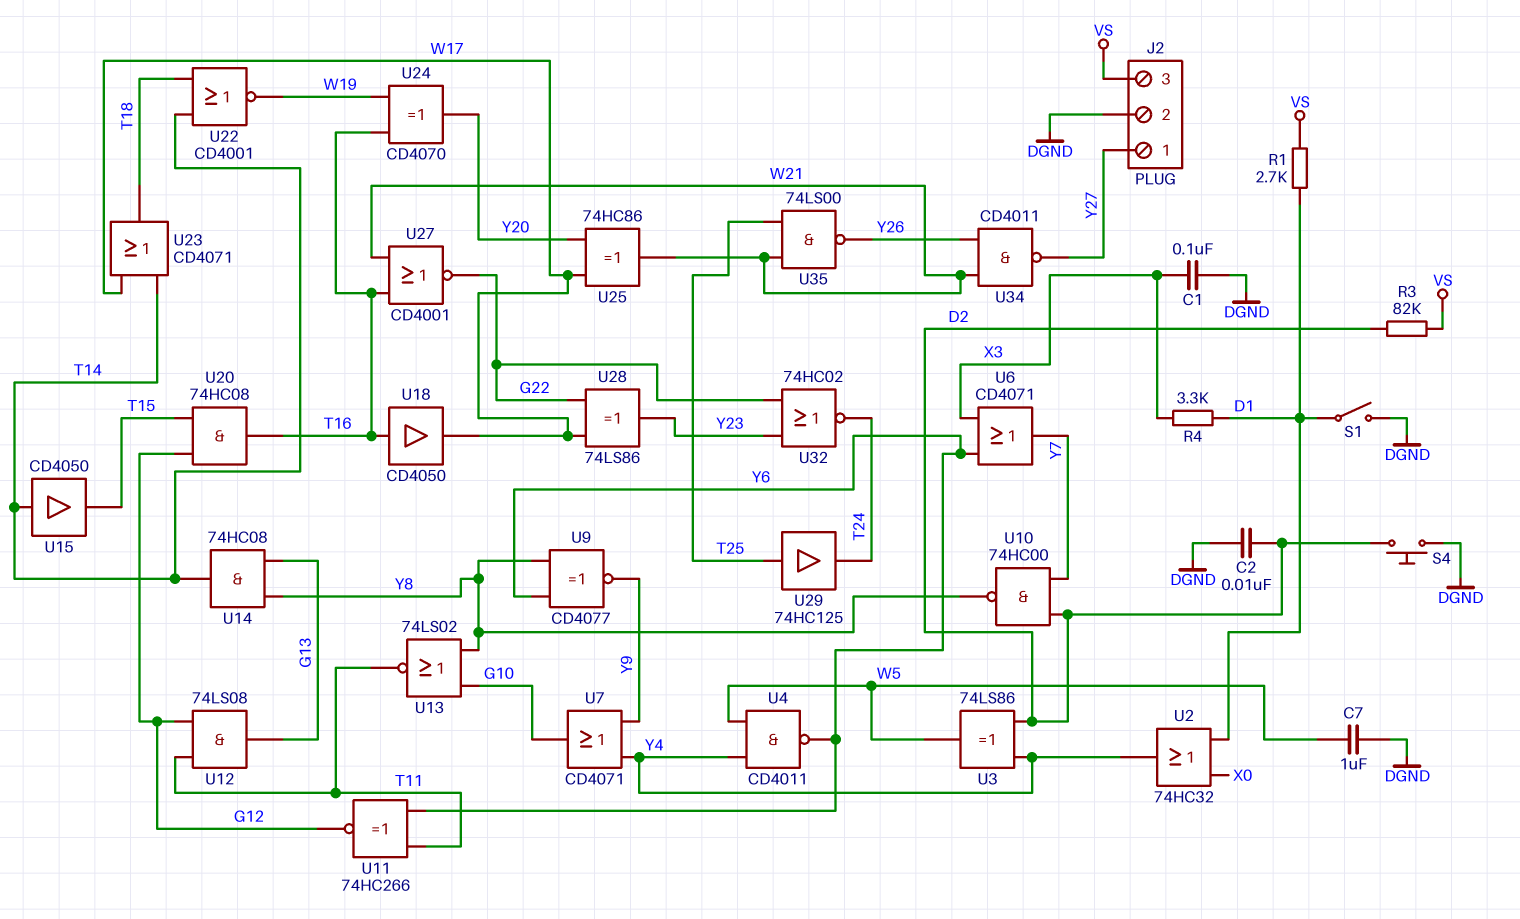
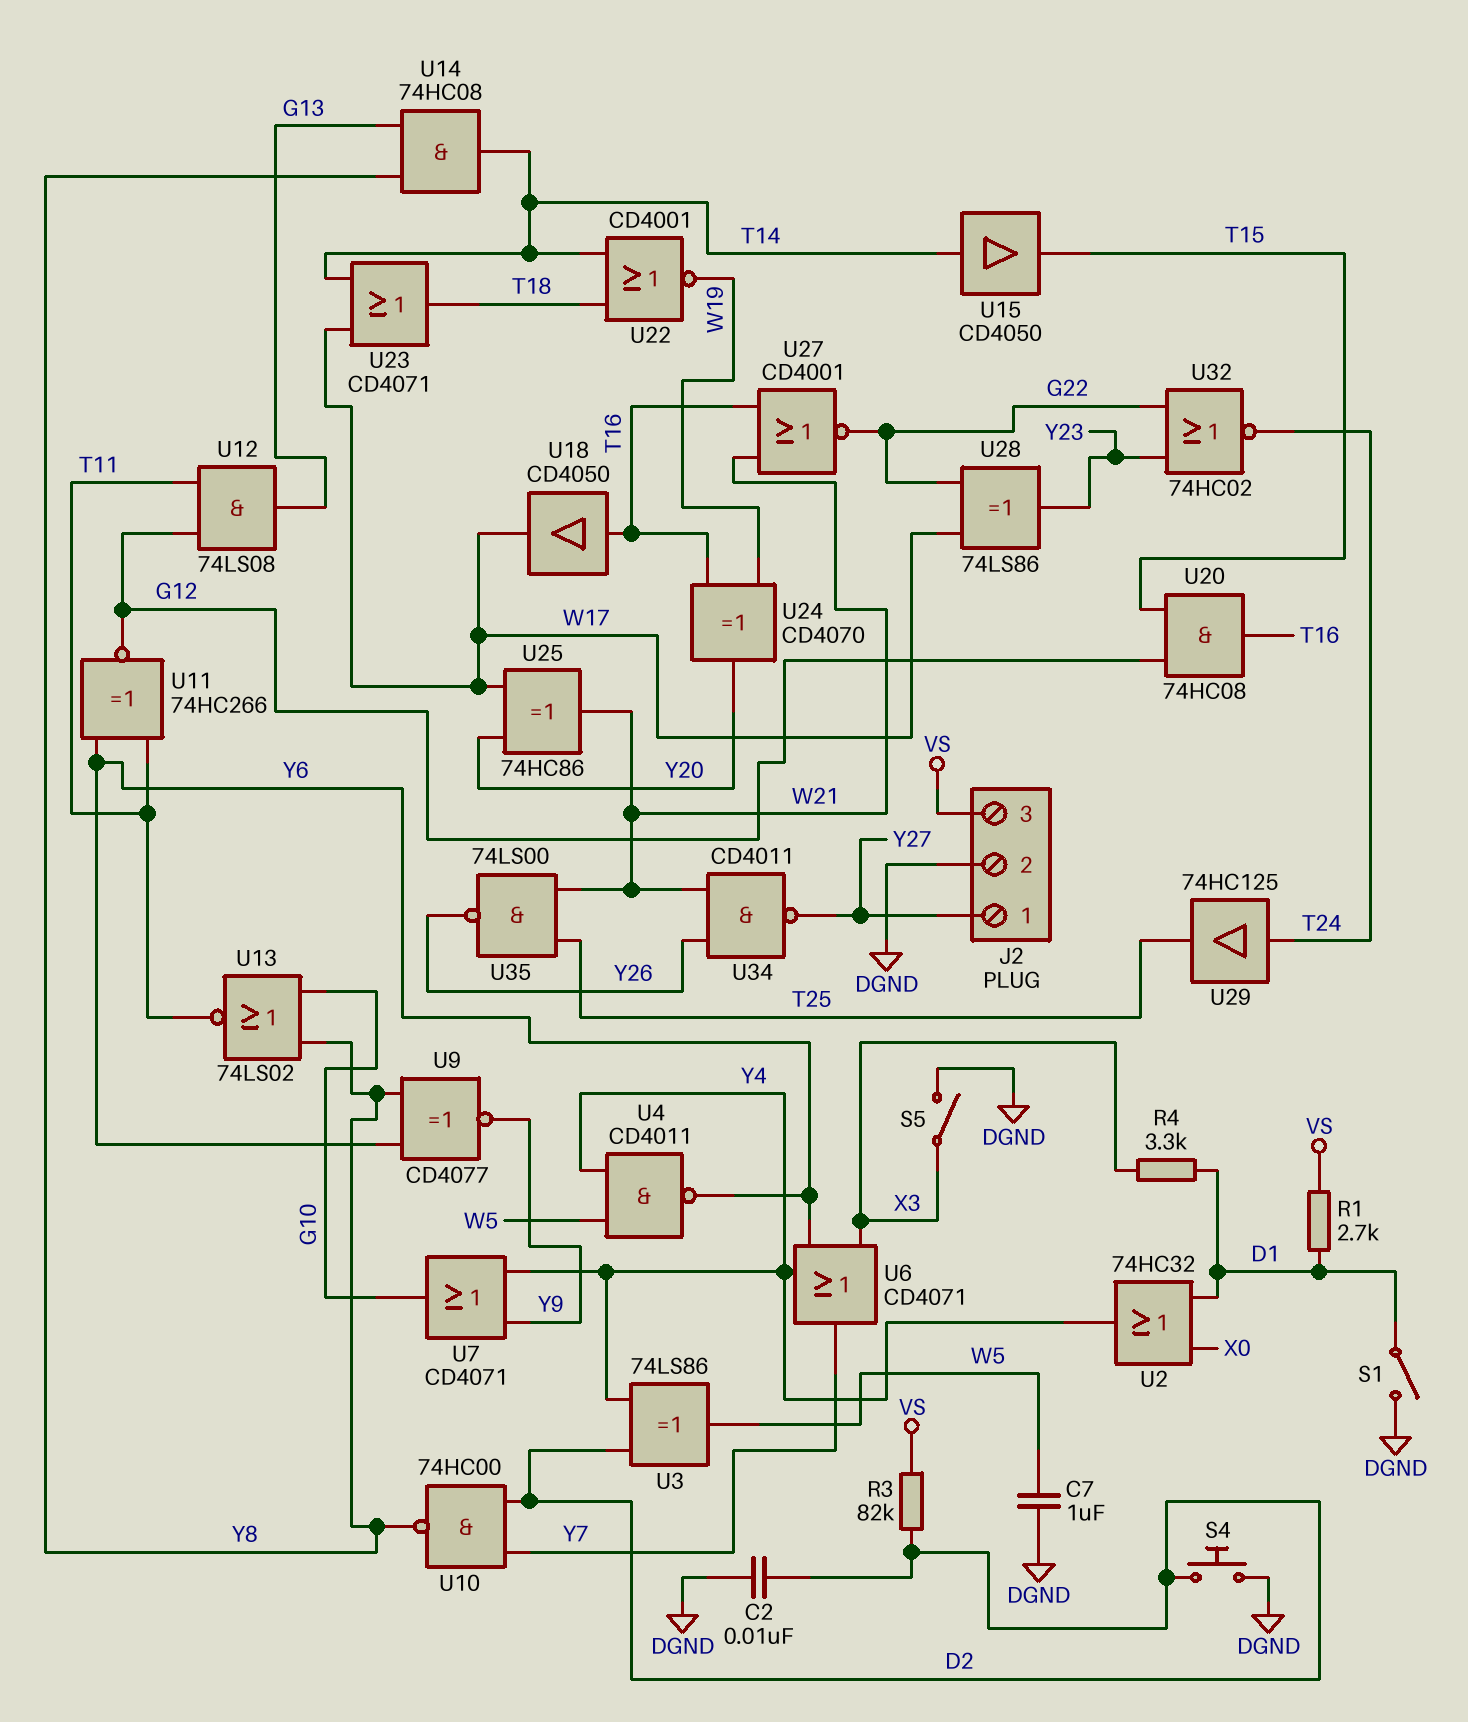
C1: 100nF (DGND, X3) -> none
S5: none -> switch (DGND, X3)
U29: buffer 74HC125 (in T25, out T24) -> buffer 74HC125 (in T24, out T25)

